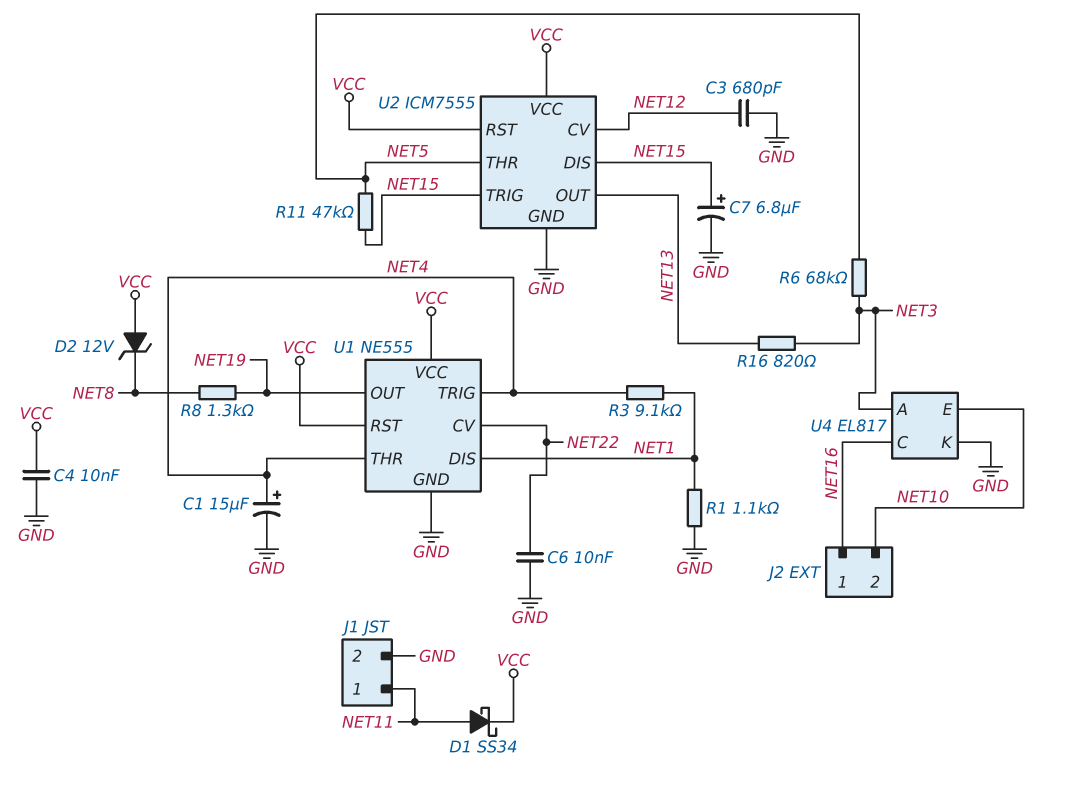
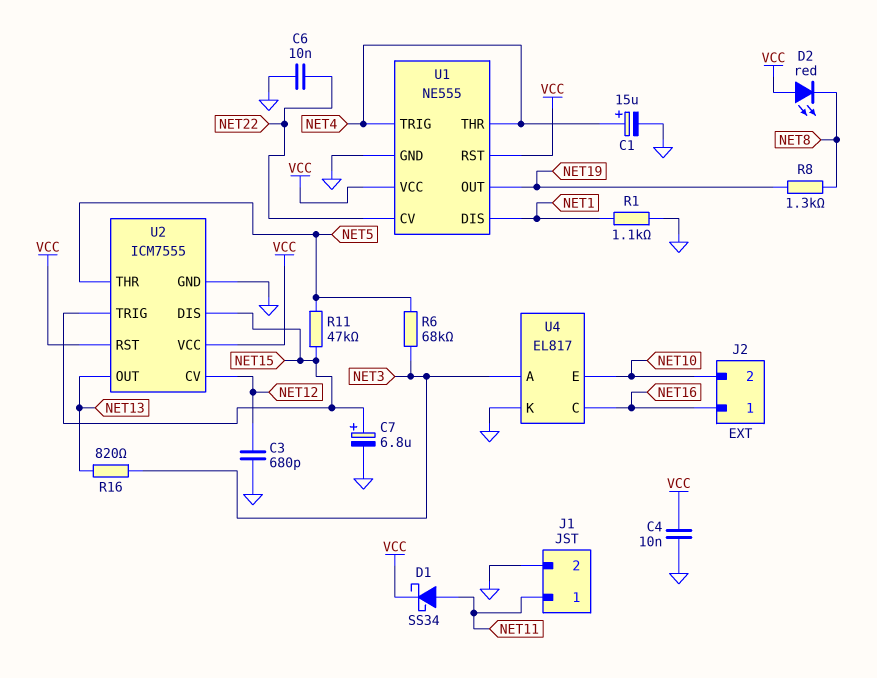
D2: zener 12V (A VCC, K NET8) -> LED red (A VCC, K NET8)
R3: 9.1k (NET1, NET4) -> none

